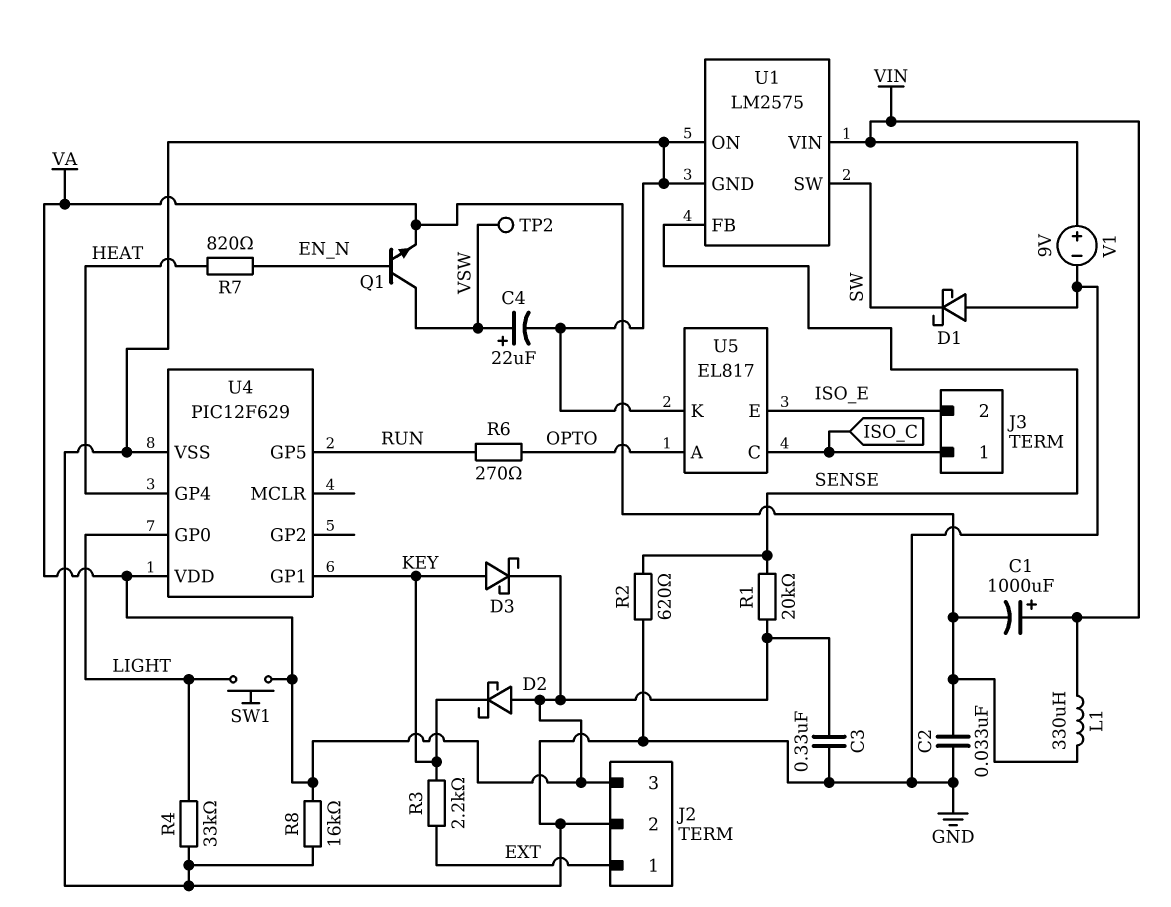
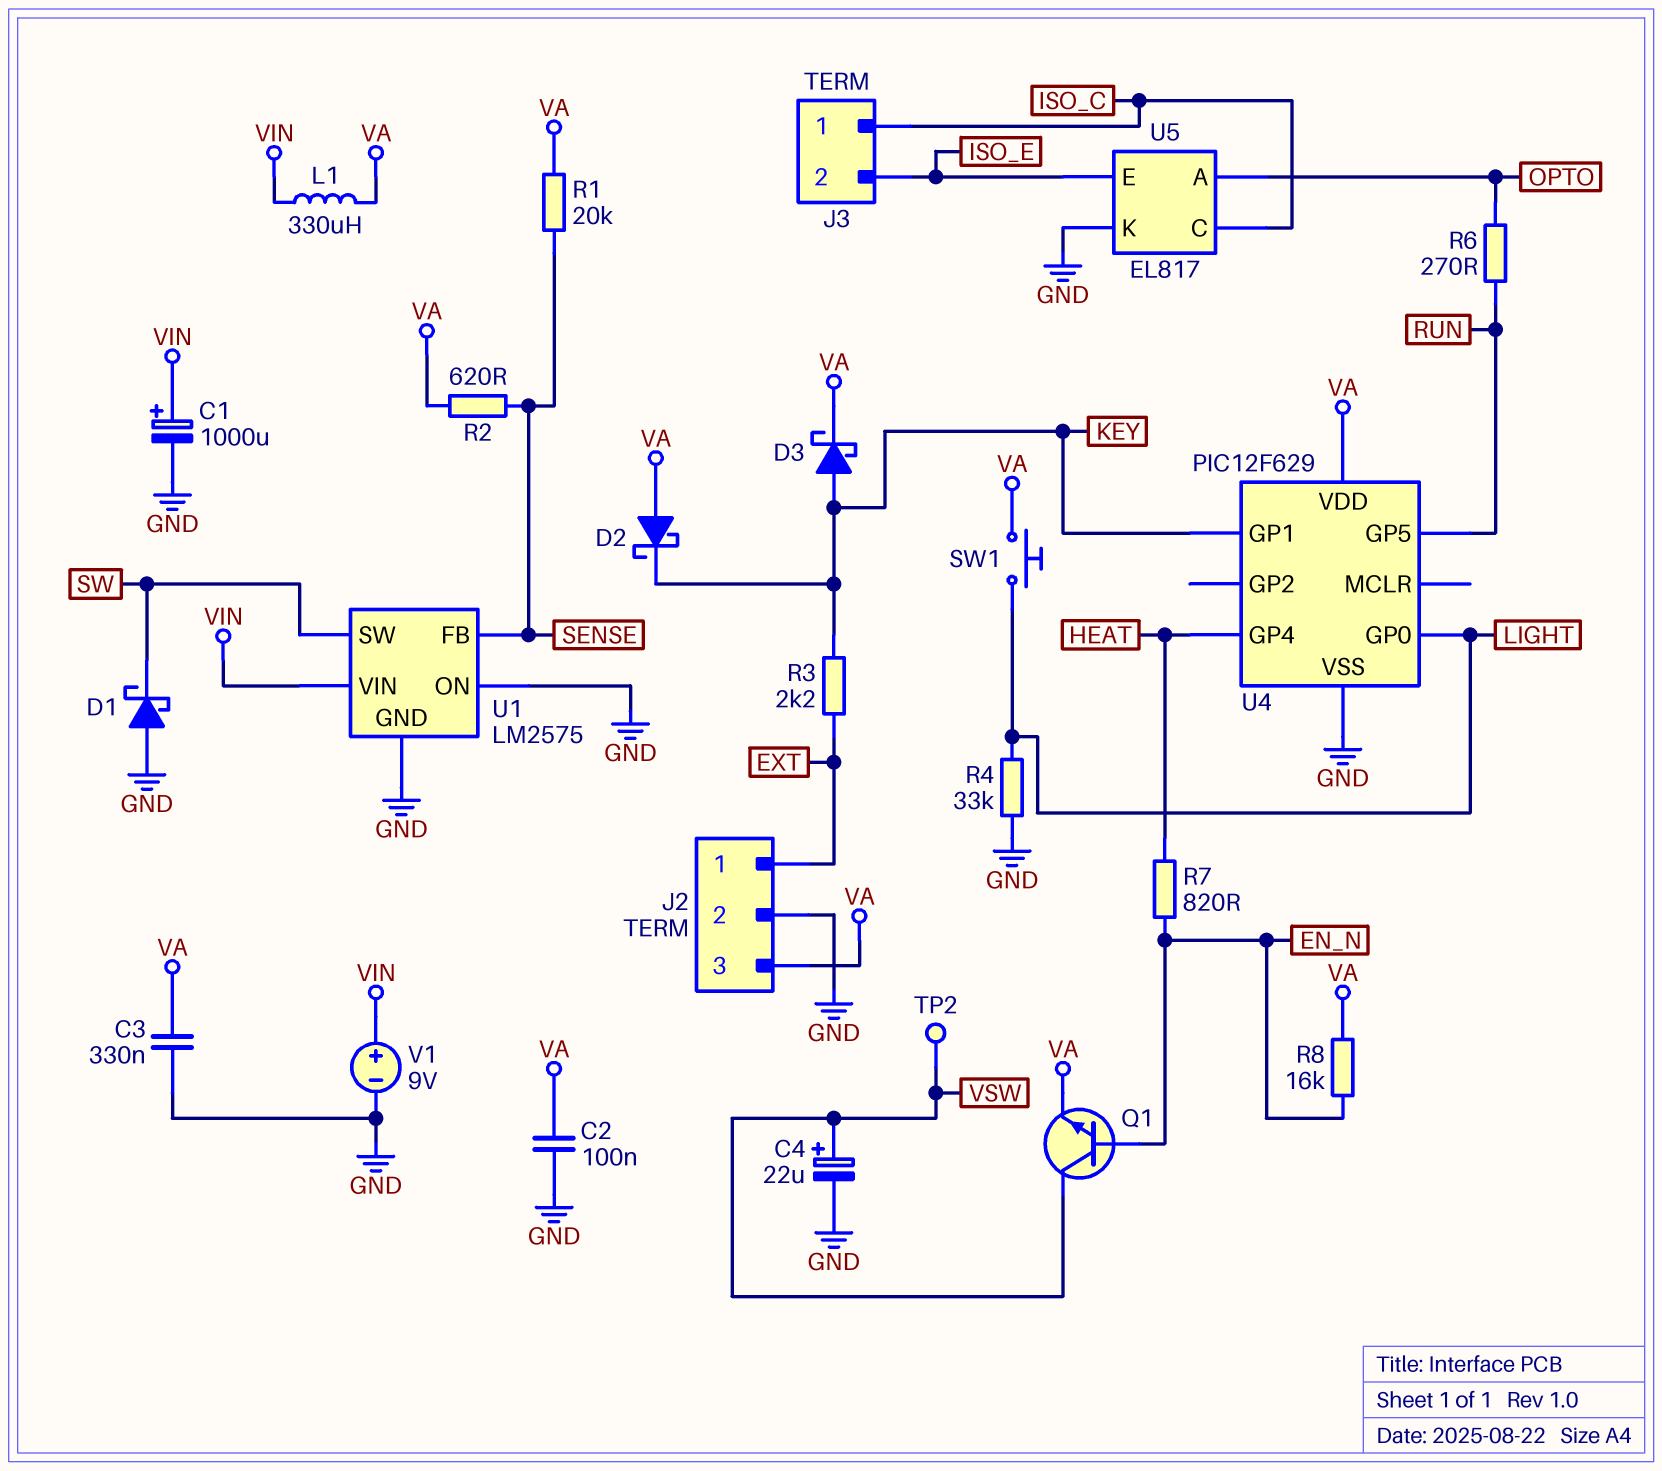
C1: 1000uF (plus VIN, minus VA) -> 1000uF (plus VIN, minus GND)
C2: 33nF (GND, VA) -> 100nF (GND, VA)
R2: 620 (GND, SENSE) -> 620 (SENSE, VA)
R8: 16k (GND, VA) -> 16k (EN_N, VA)

